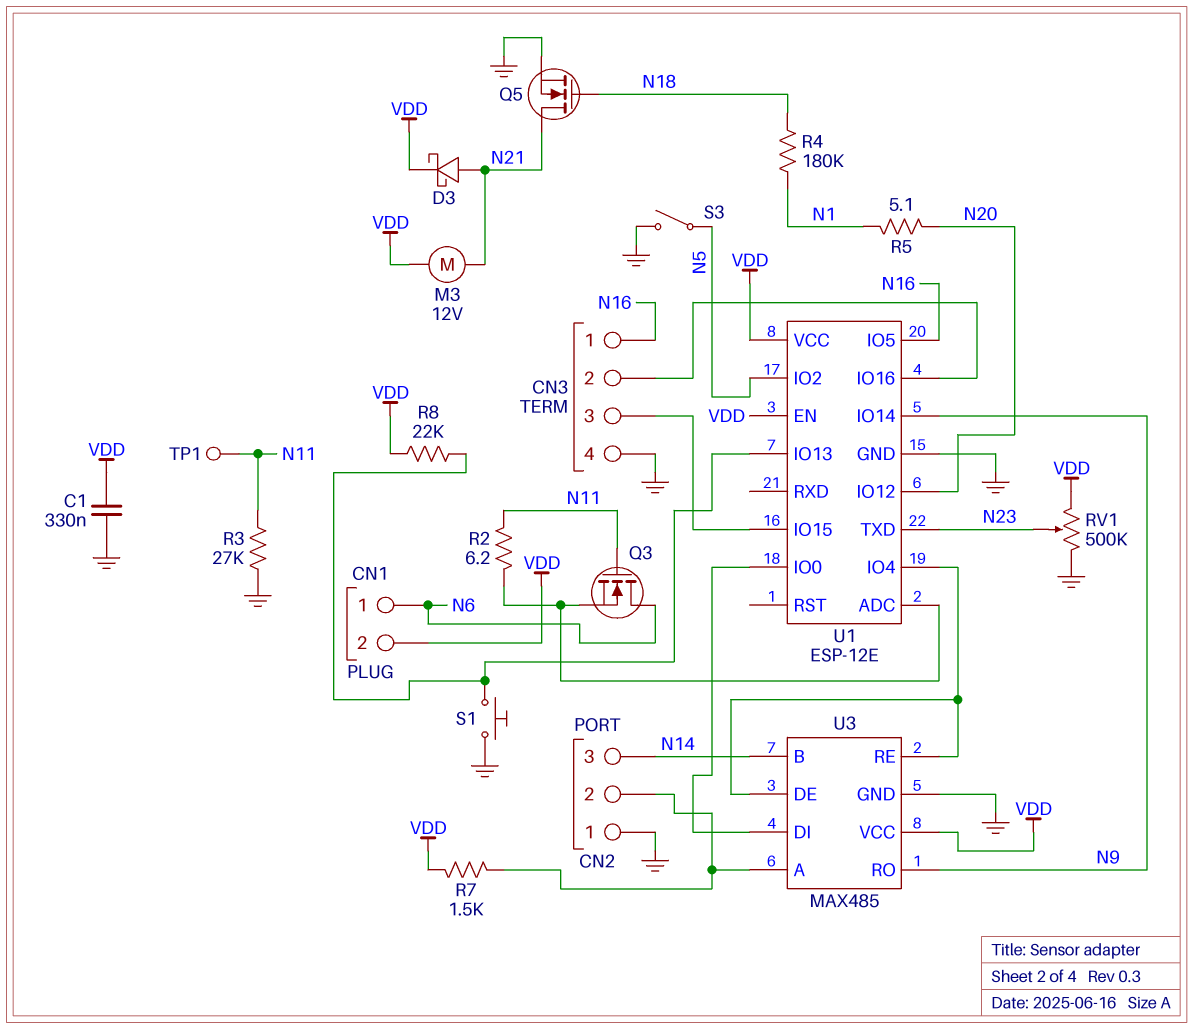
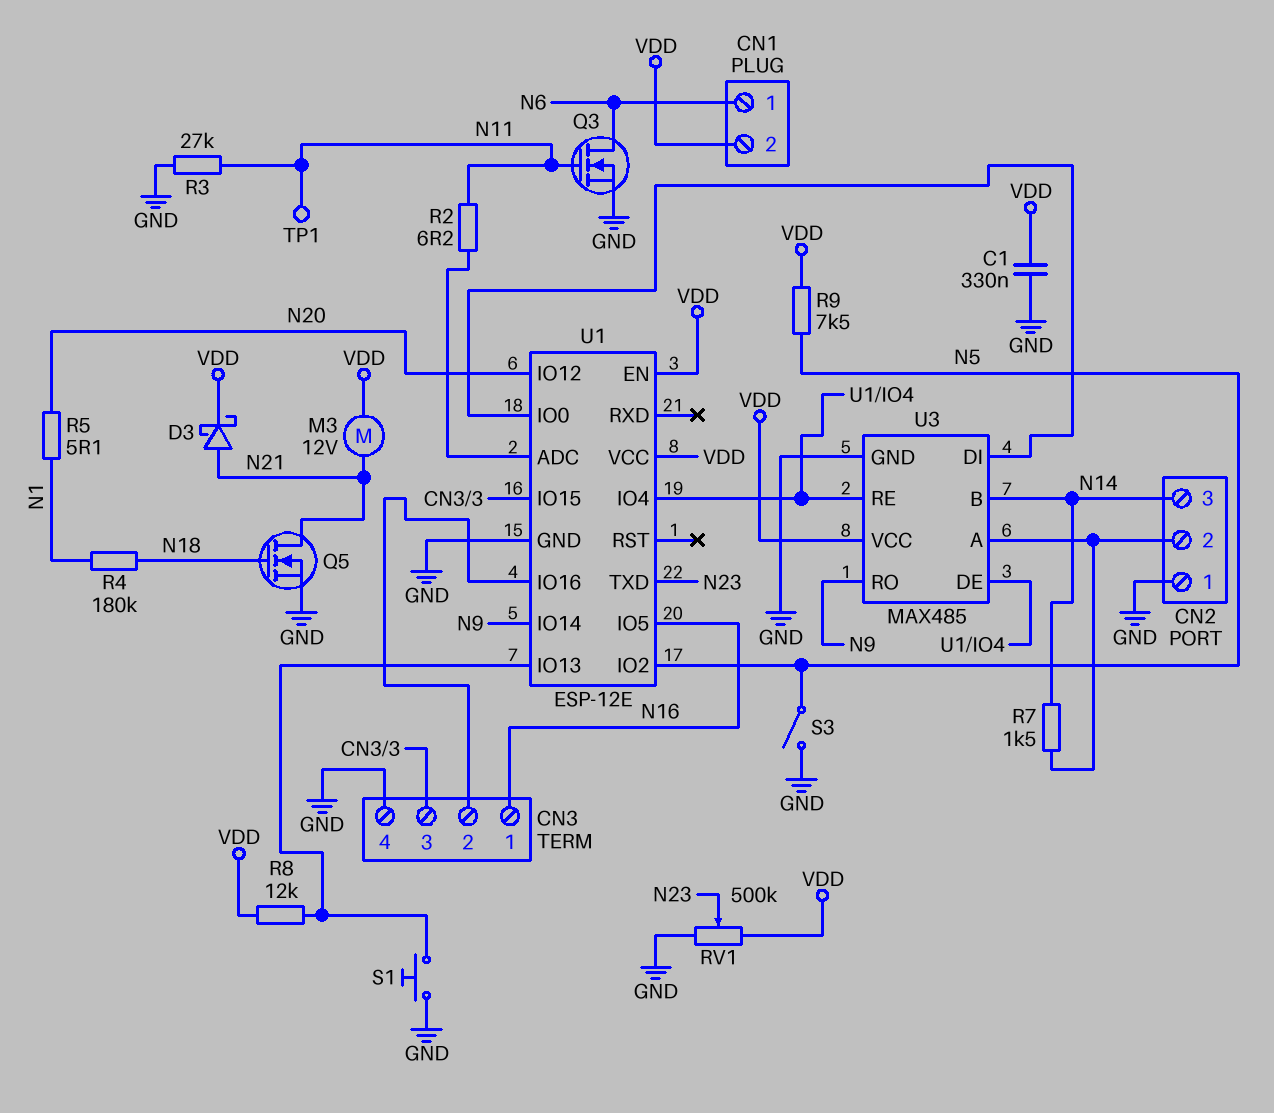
Q3: NMOS (G N11, D N6, S U1/ADC) -> NMOS (G N11, D N6, S GND)
R7: 1.5k (CN2/2, VDD) -> 1.5k (CN2/2, N14)
R8: 22k (U1/IO13, VDD) -> 12k (U1/IO13, VDD)
R9: none -> 7.5k (N5, VDD)

